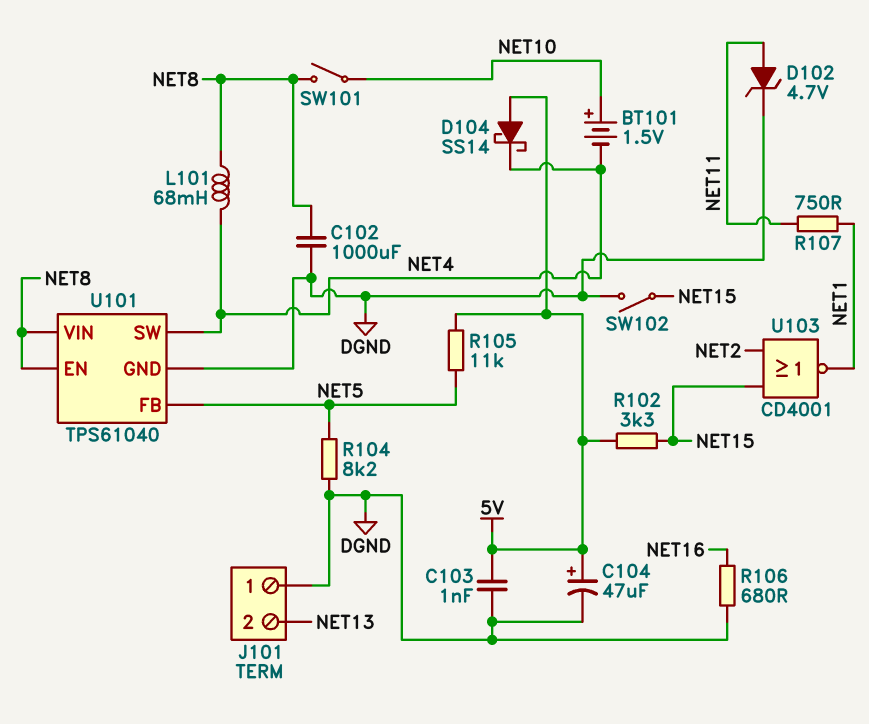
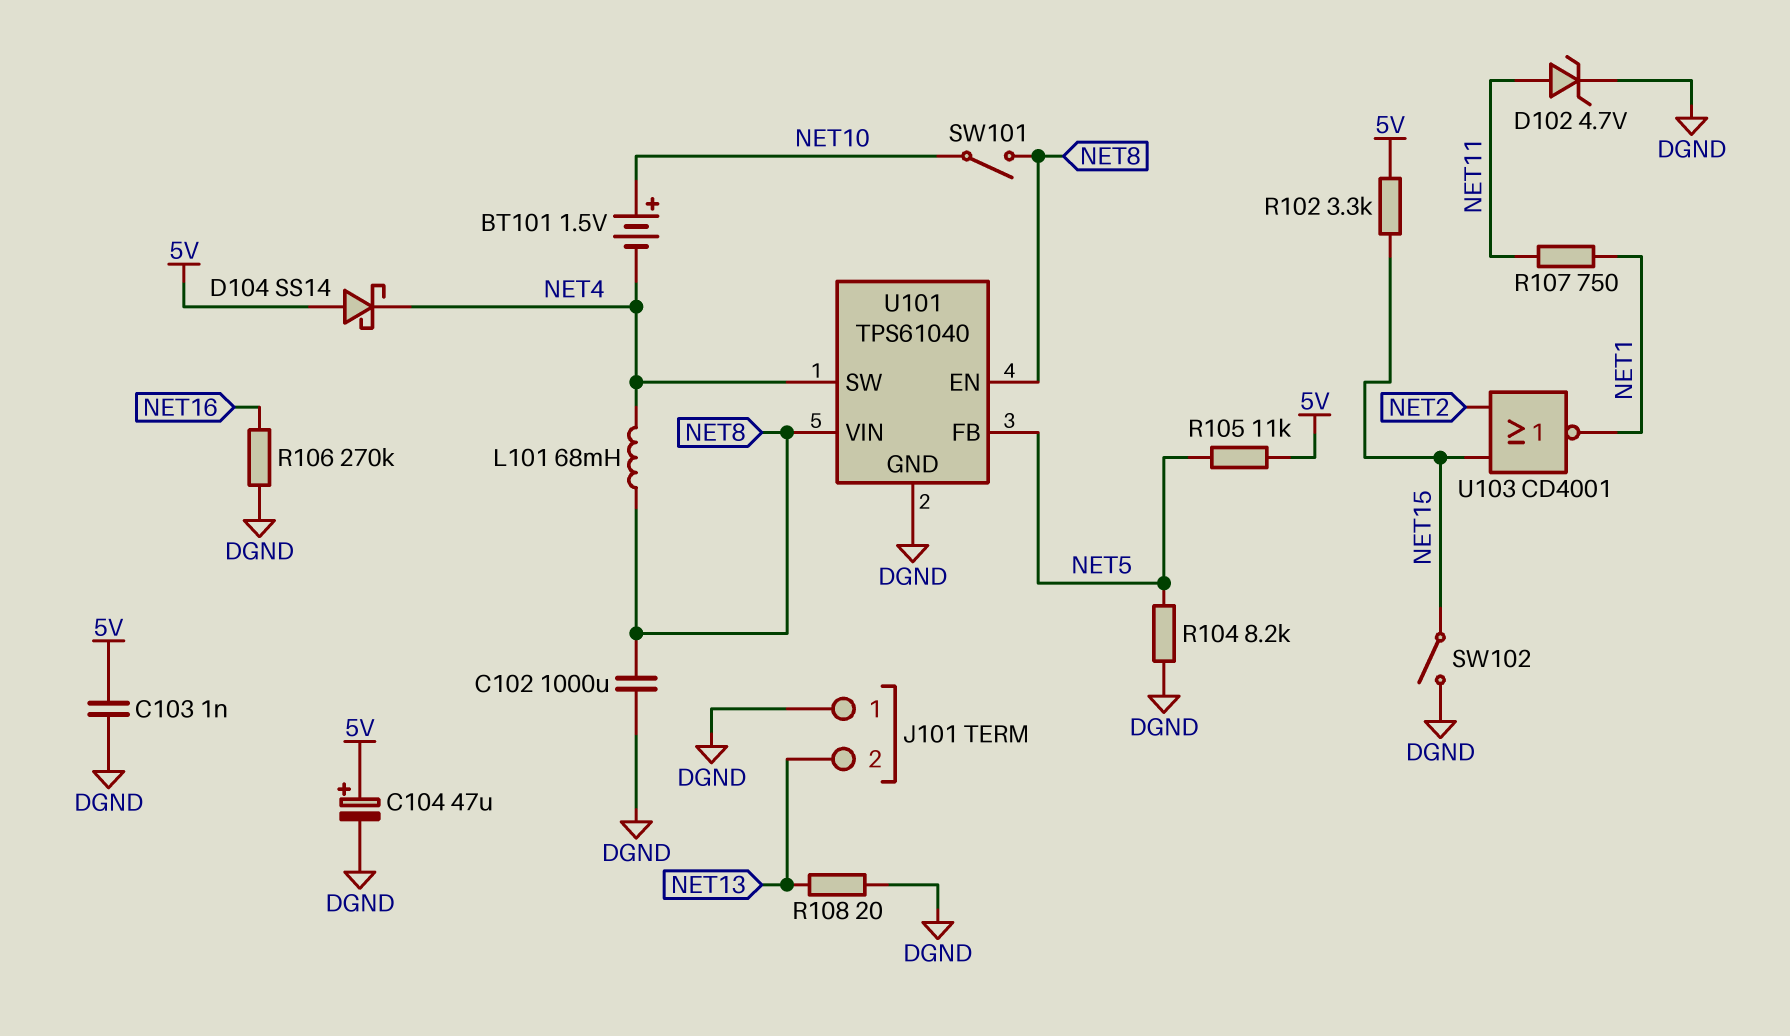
R106: 680 (DGND, NET16) -> 270k (DGND, NET16)
R108: none -> 20 (DGND, NET13)

